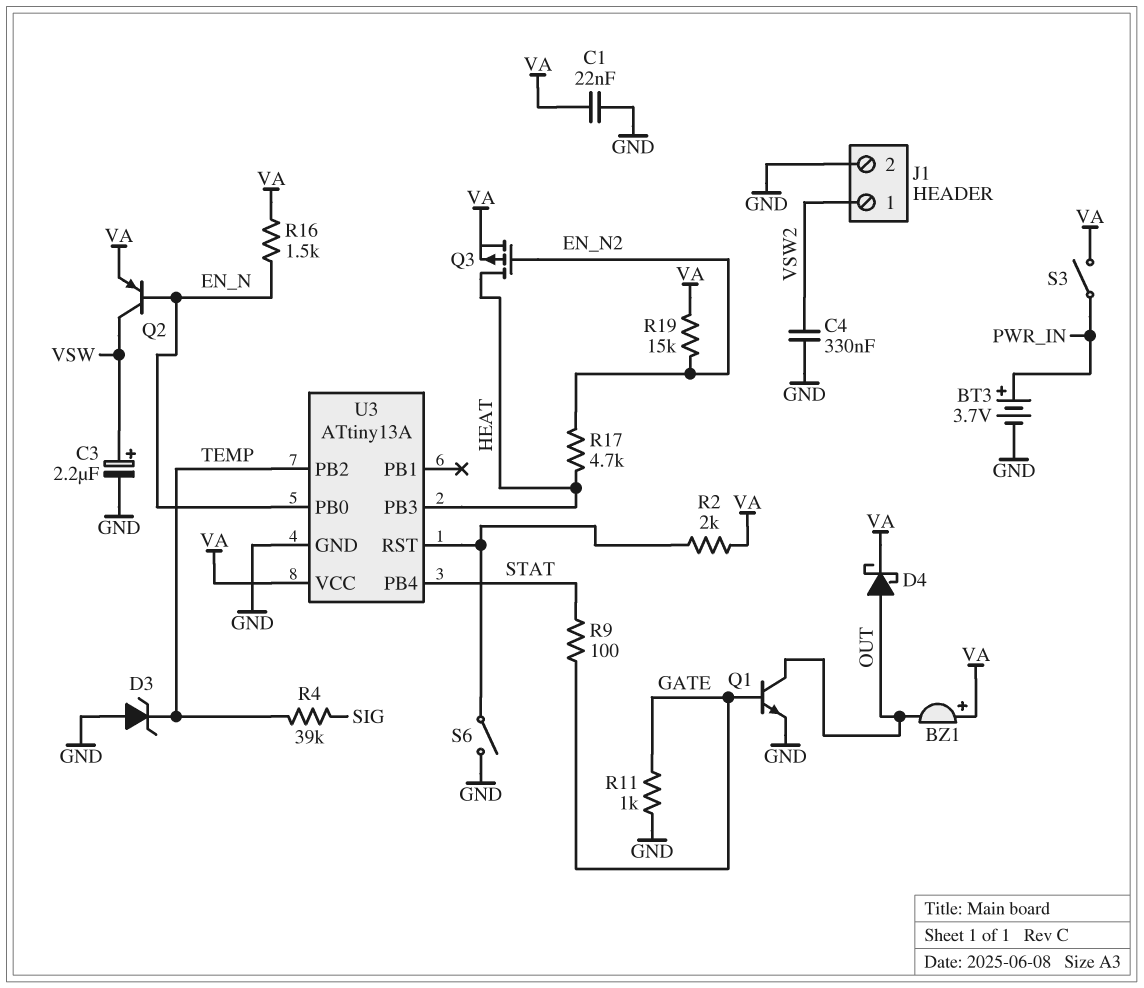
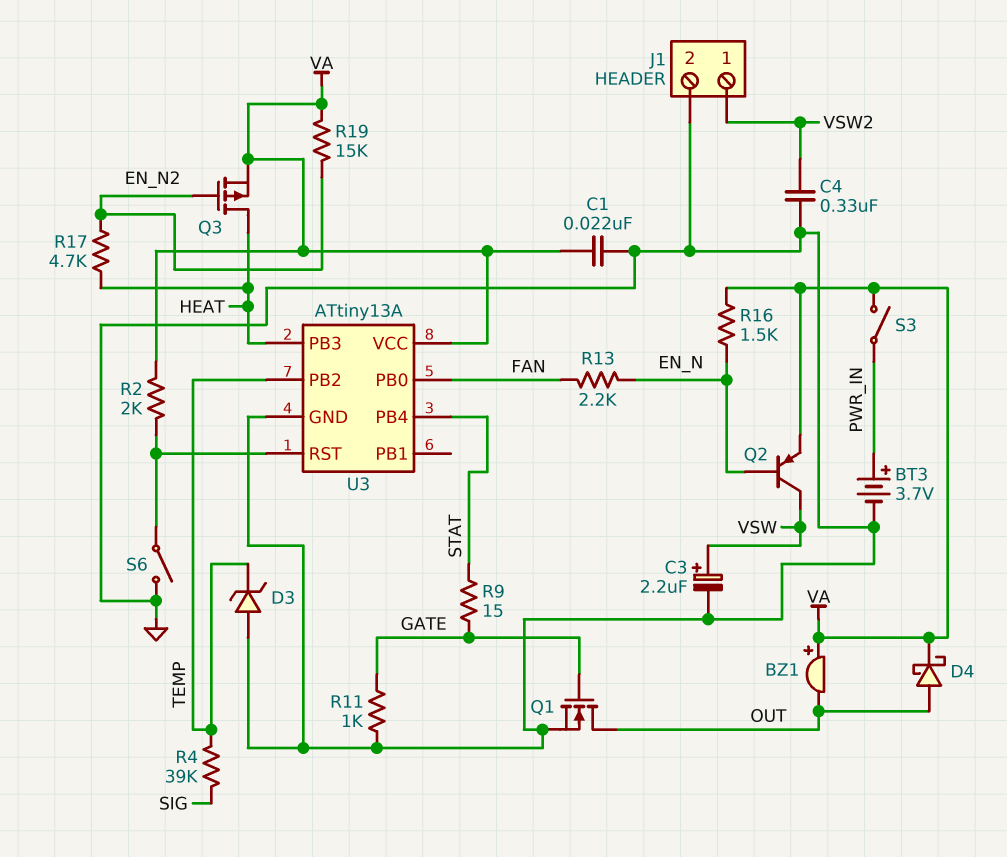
Q1: NPN (B GATE, C OUT, E GND) -> NMOS (G GATE, D OUT, S GND)
R9: 100 (GATE, STAT) -> 15 (GATE, STAT)
R13: none -> 2.2k (EN_N, FAN)
U3 pin PB0: EN_N -> FAN

